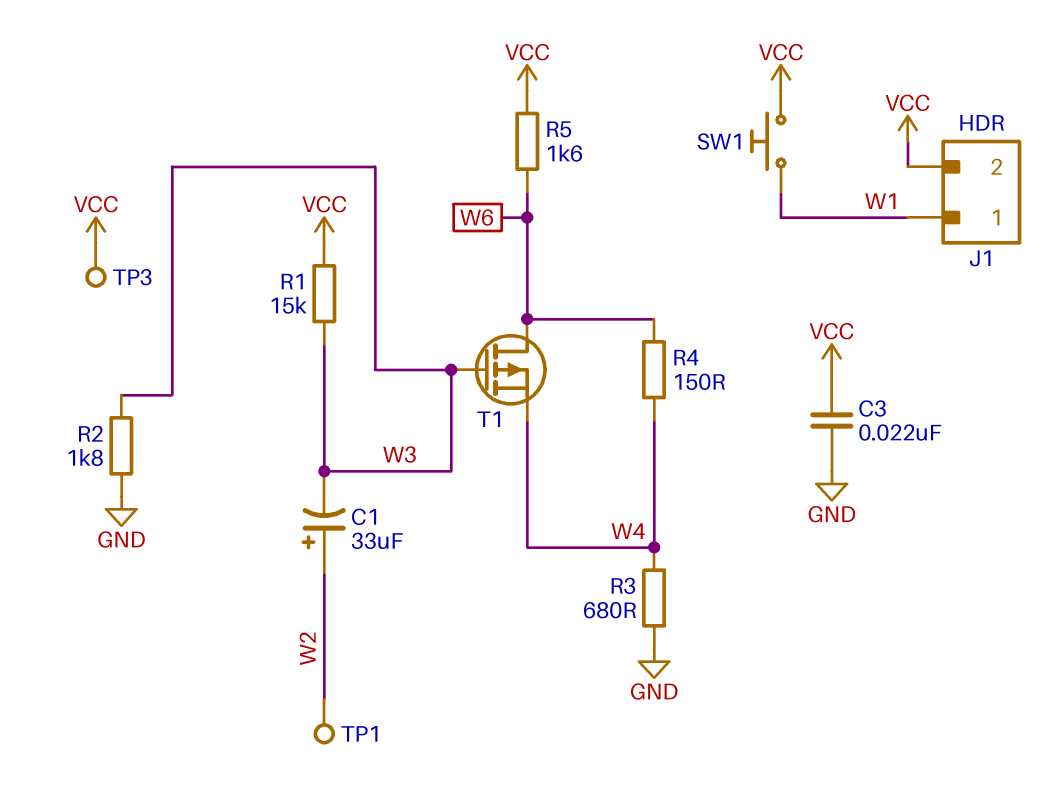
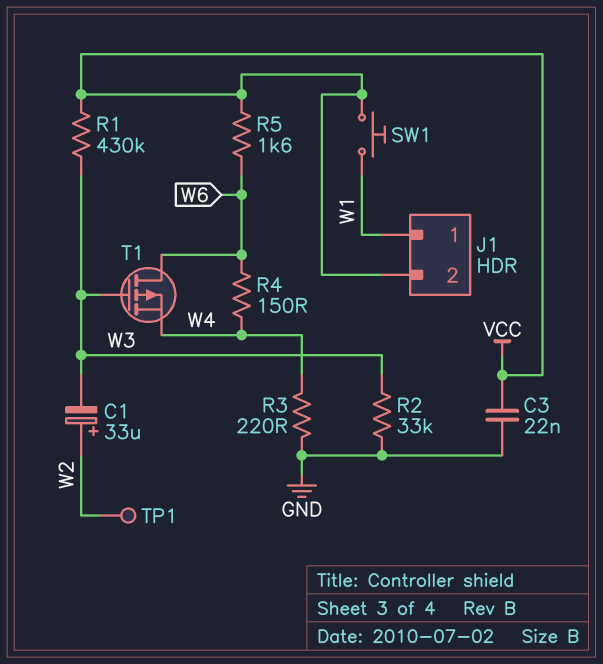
R1: 15k (VCC, W3) -> 430k (VCC, W3)
R2: 1.8k (GND, W3) -> 33k (GND, W3)
R3: 680 (GND, W4) -> 220 (GND, W4)
TP3: test point (VCC) -> none

